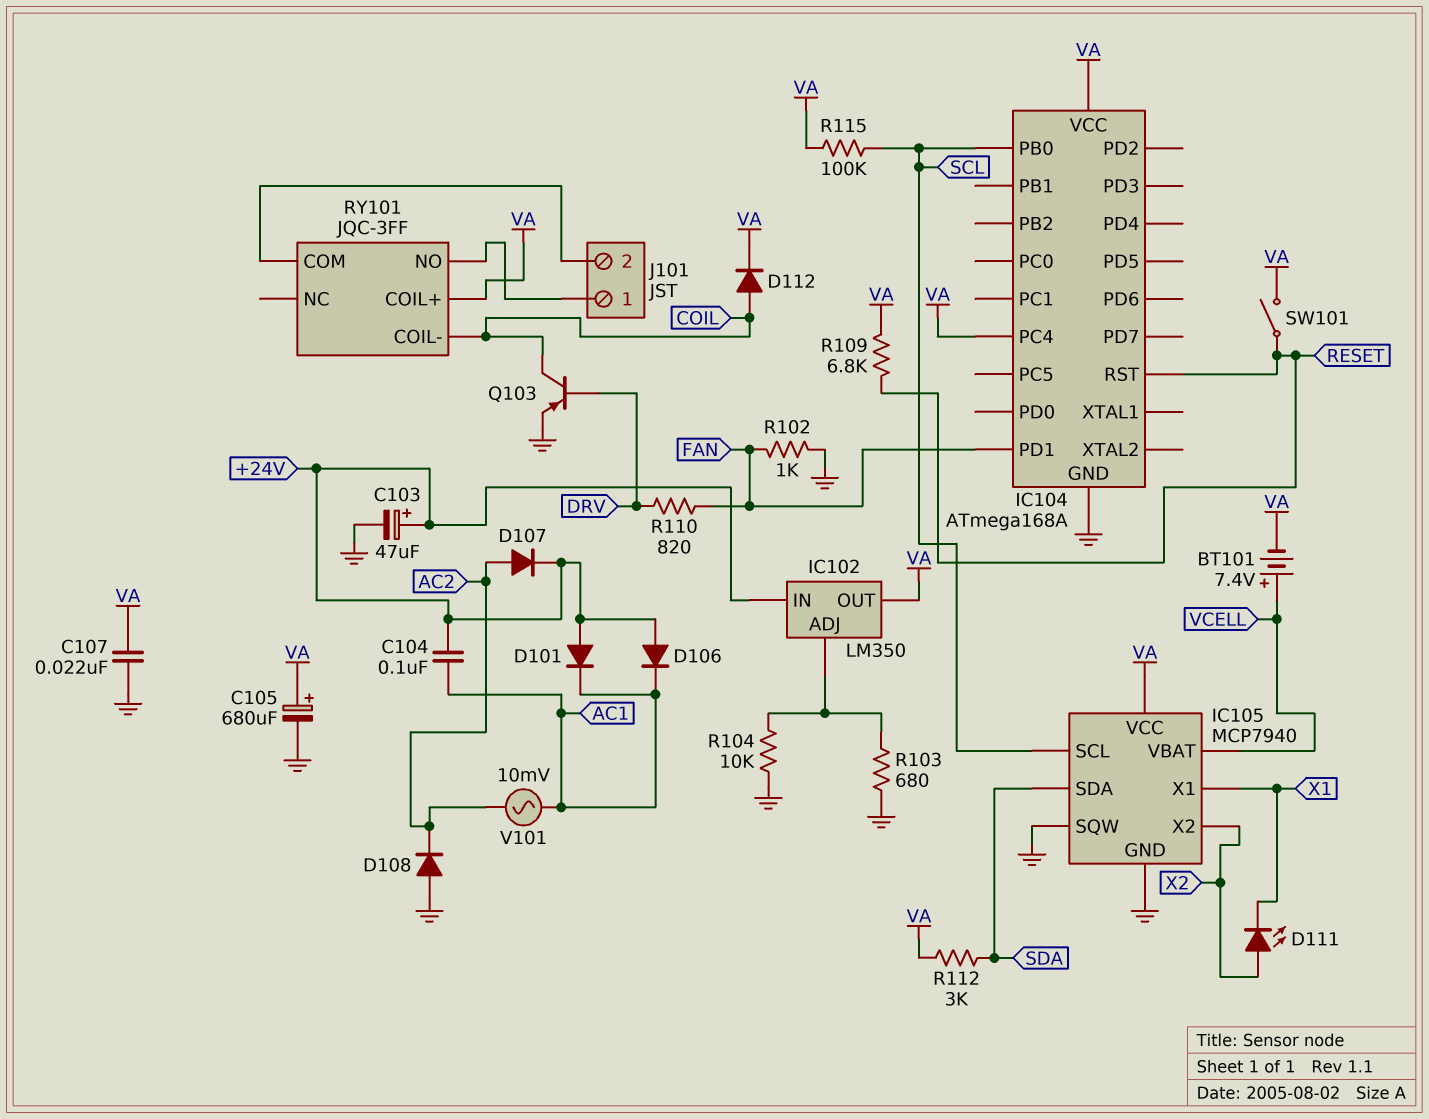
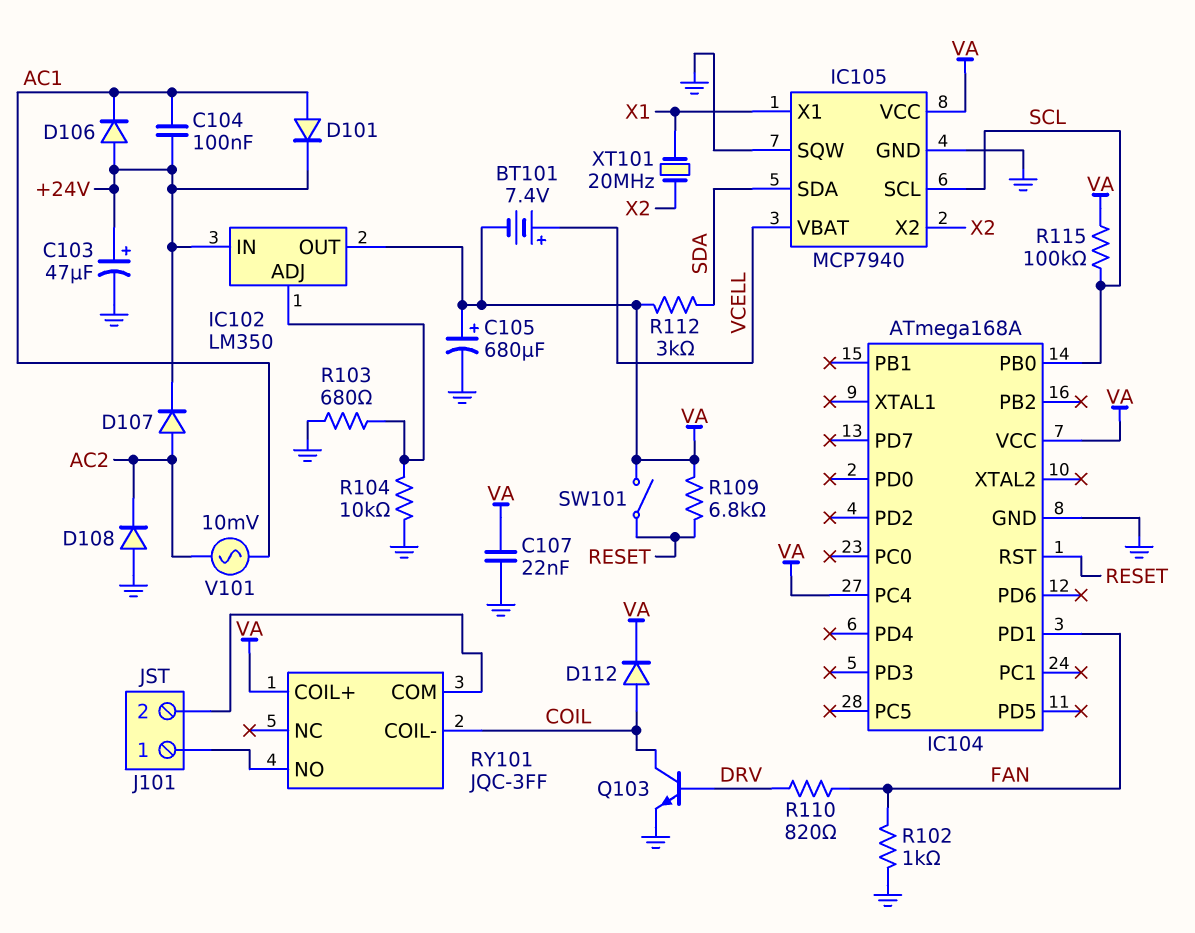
D101: diode (A +24V, K AC1) -> diode (A AC1, K +24V)
D111: LED (A X2, K X1) -> none
Q103: PNP (B DRV, C COIL, E GND) -> NPN (B DRV, C COIL, E GND)
XT101: none -> 20MHz (X1, X2)

